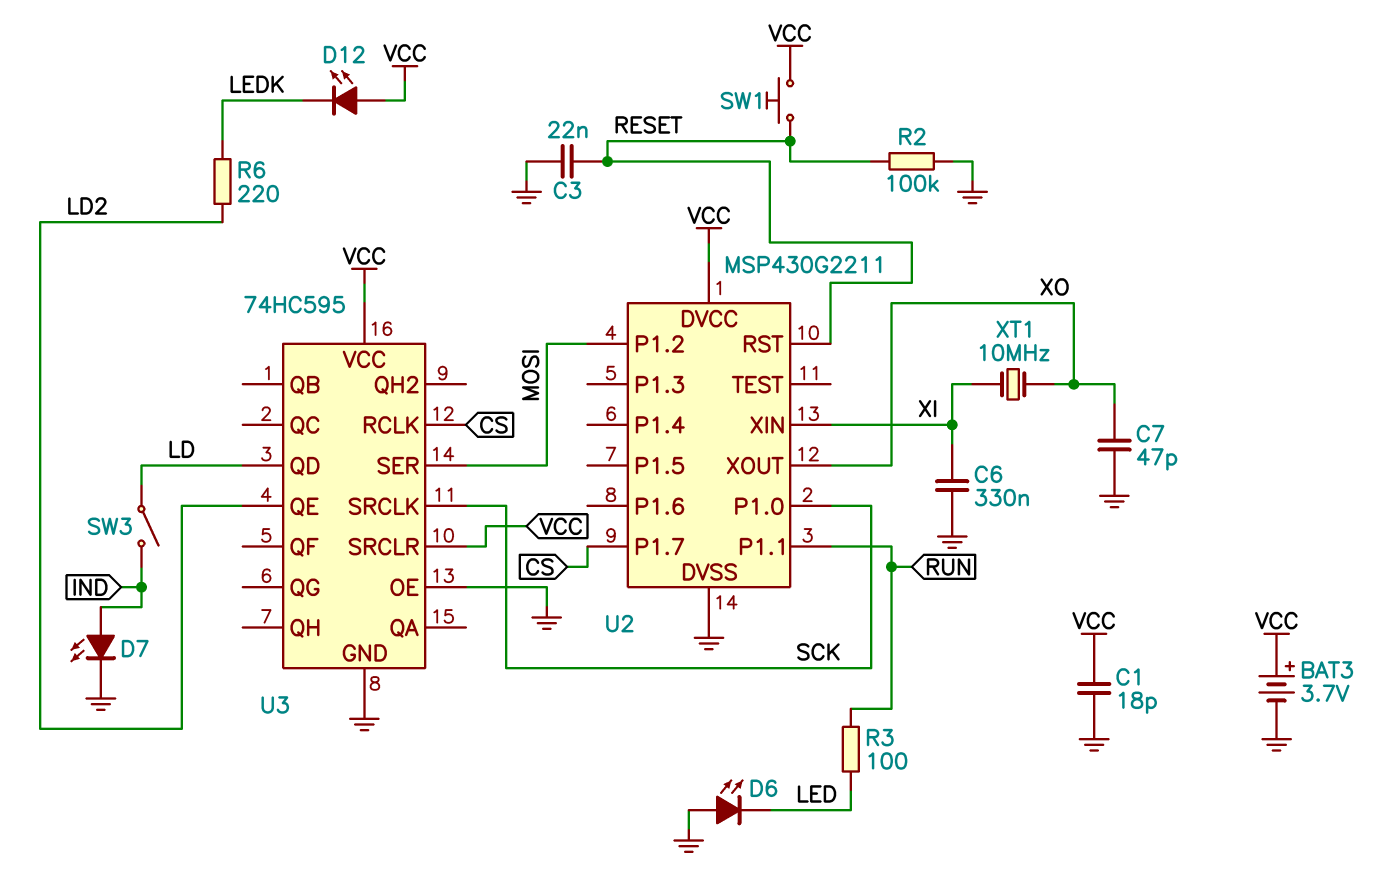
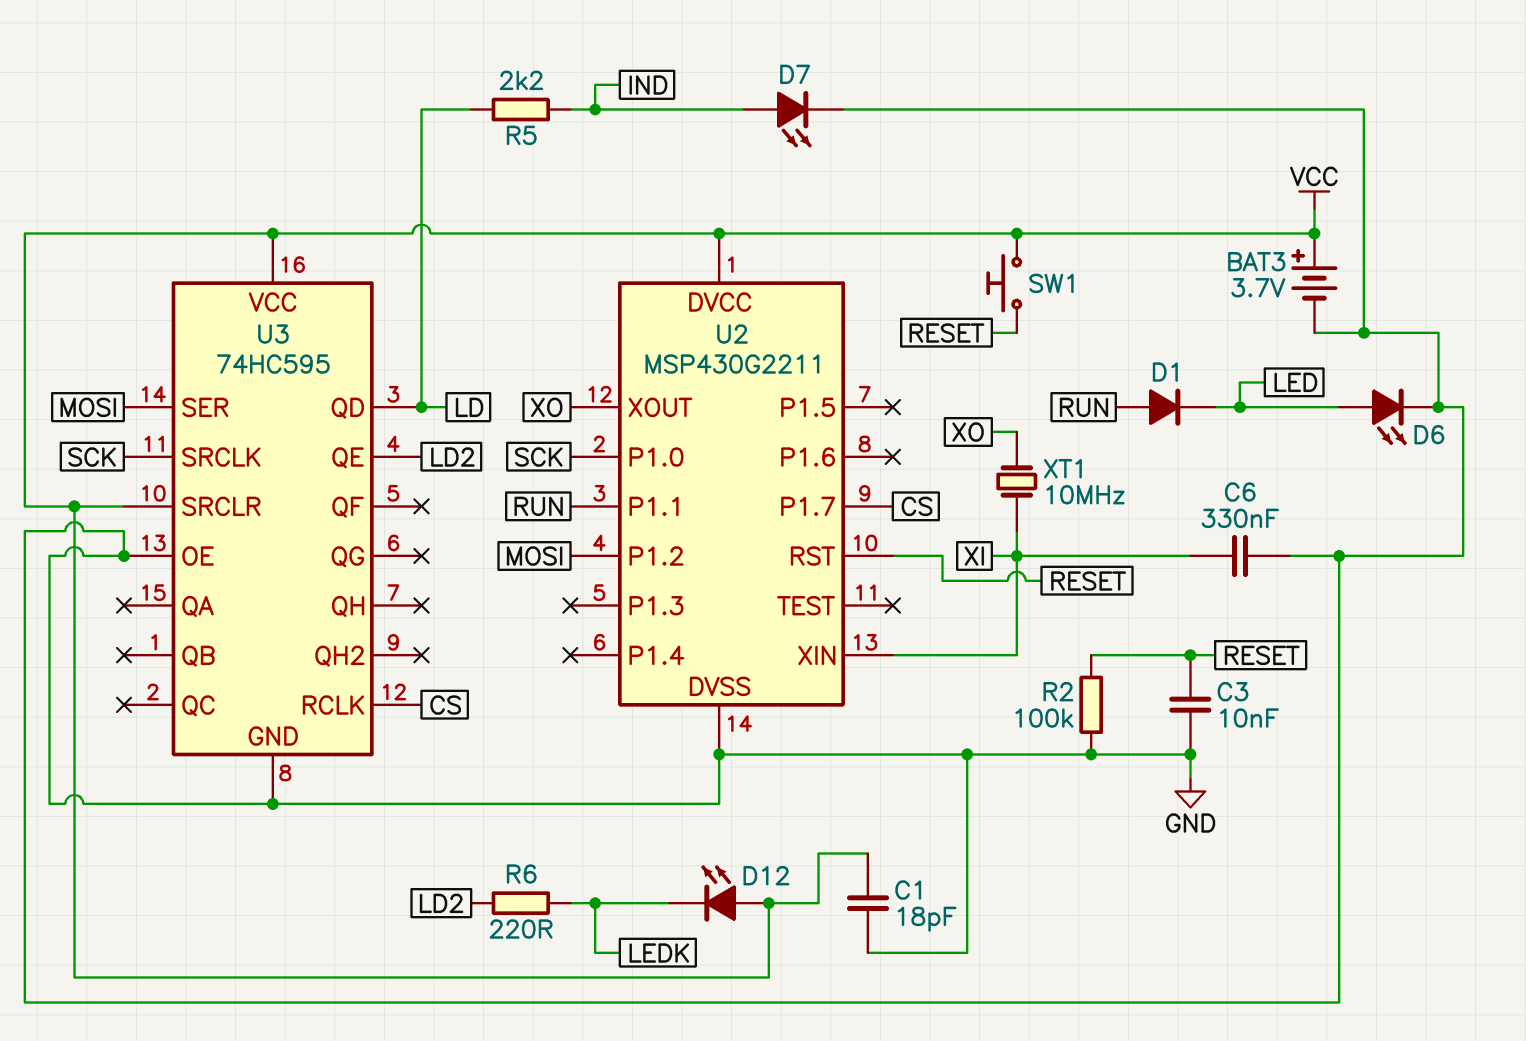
C3: 22nF (GND, RESET) -> 10nF (GND, RESET)
C7: 47pF (GND, XO) -> none
D1: none -> diode (A RUN, K LED)
D6: LED (A GND, K LED) -> LED (A LED, K GND)
R3: 100 (LED, RUN) -> none
R5: none -> 2.2k (IND, LD)
SW3: switch (IND, LD) -> none

